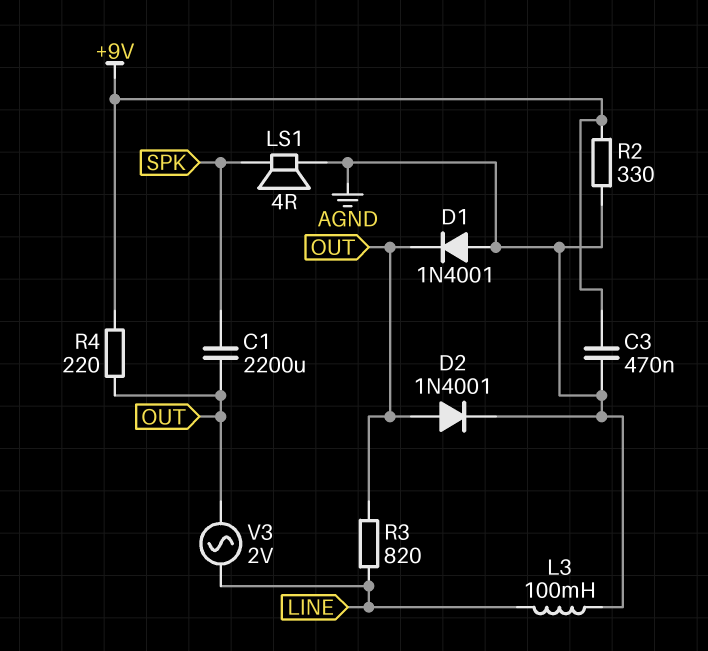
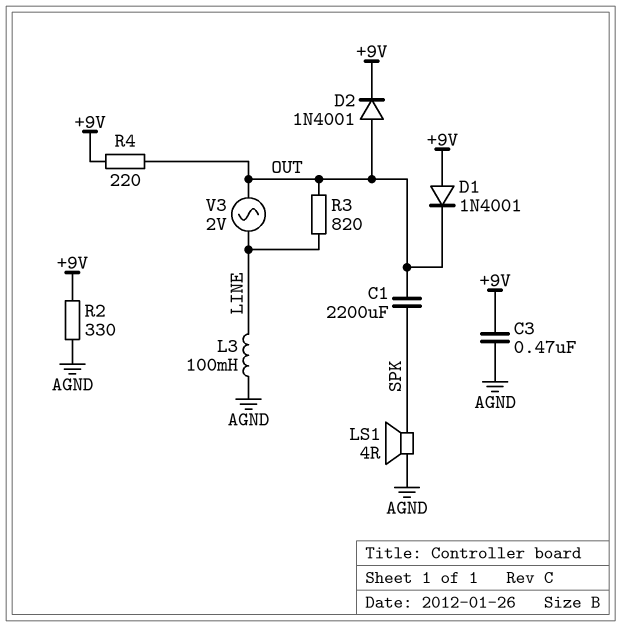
D1: diode 1N4001 (A AGND, K OUT) -> diode 1N4001 (A +9V, K OUT)
D2: diode 1N4001 (A OUT, K AGND) -> diode 1N4001 (A OUT, K +9V)

